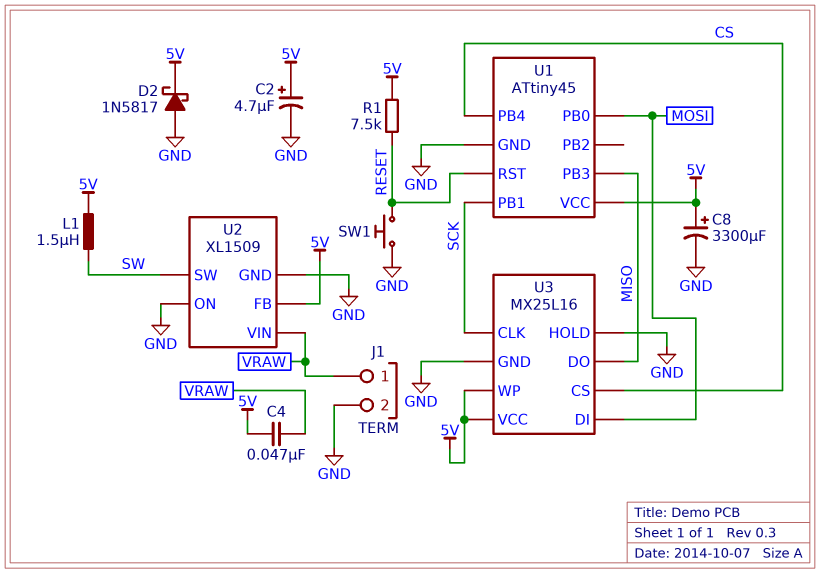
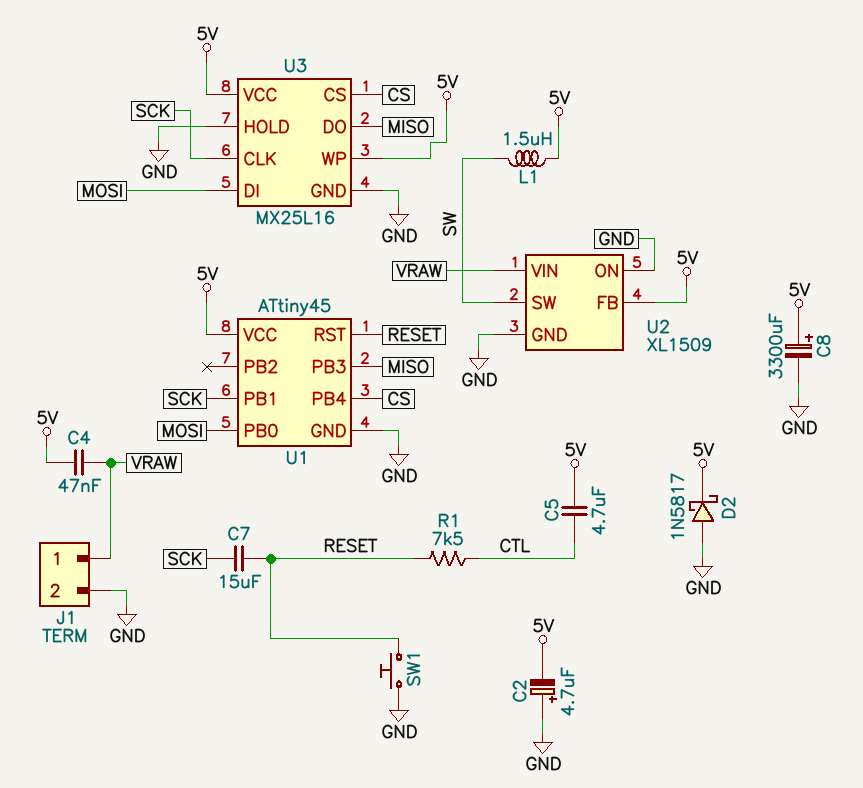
C2: 4.7uF (plus 5V, minus GND) -> 4.7uF (plus GND, minus 5V)
C5: none -> 4.7uF (5V, CTL)
C7: none -> 15uF (RESET, SCK)
R1: 7.5k (5V, RESET) -> 7.5k (CTL, RESET)

